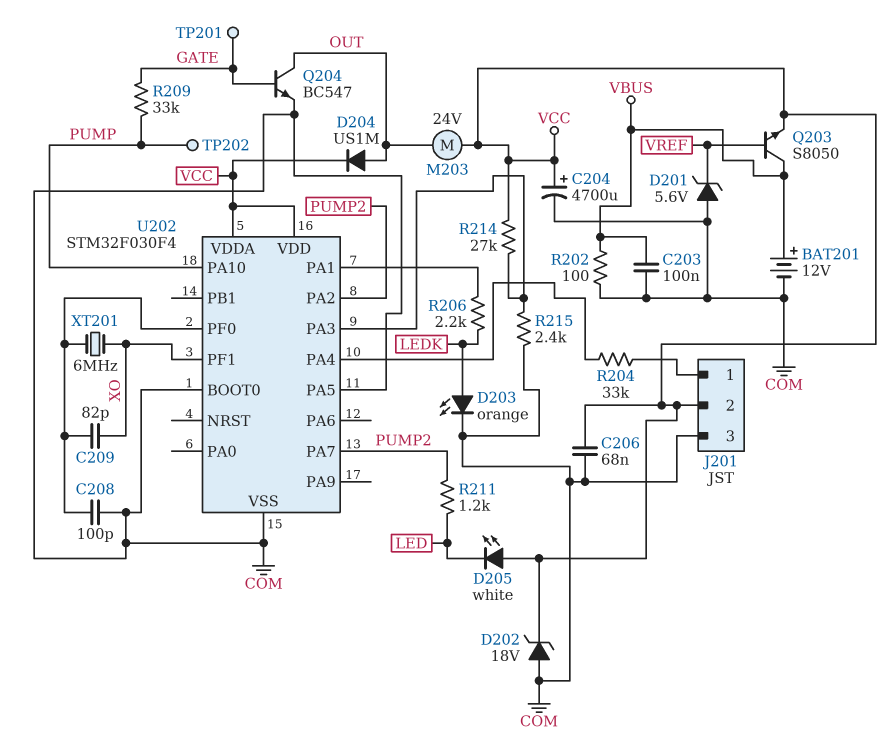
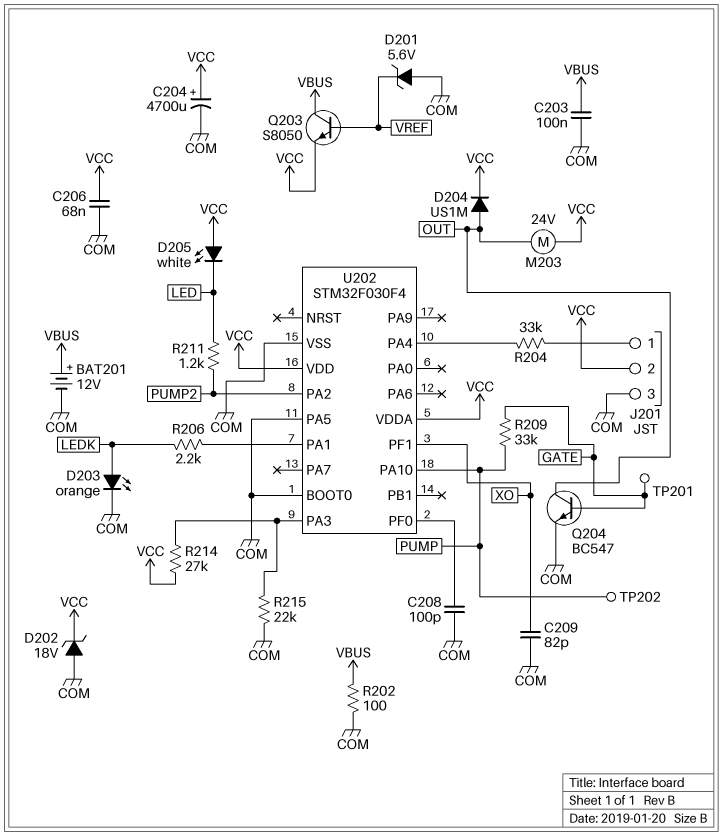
C209: 82pF (U202/PF0, XO) -> 82pF (COM, XO)
R215: 2.4k (COM, U202/PA3) -> 22k (COM, U202/PA3)
U202 pin PA7: PUMP2 -> none
XT201: 6MHz (U202/PF0, XO) -> none

